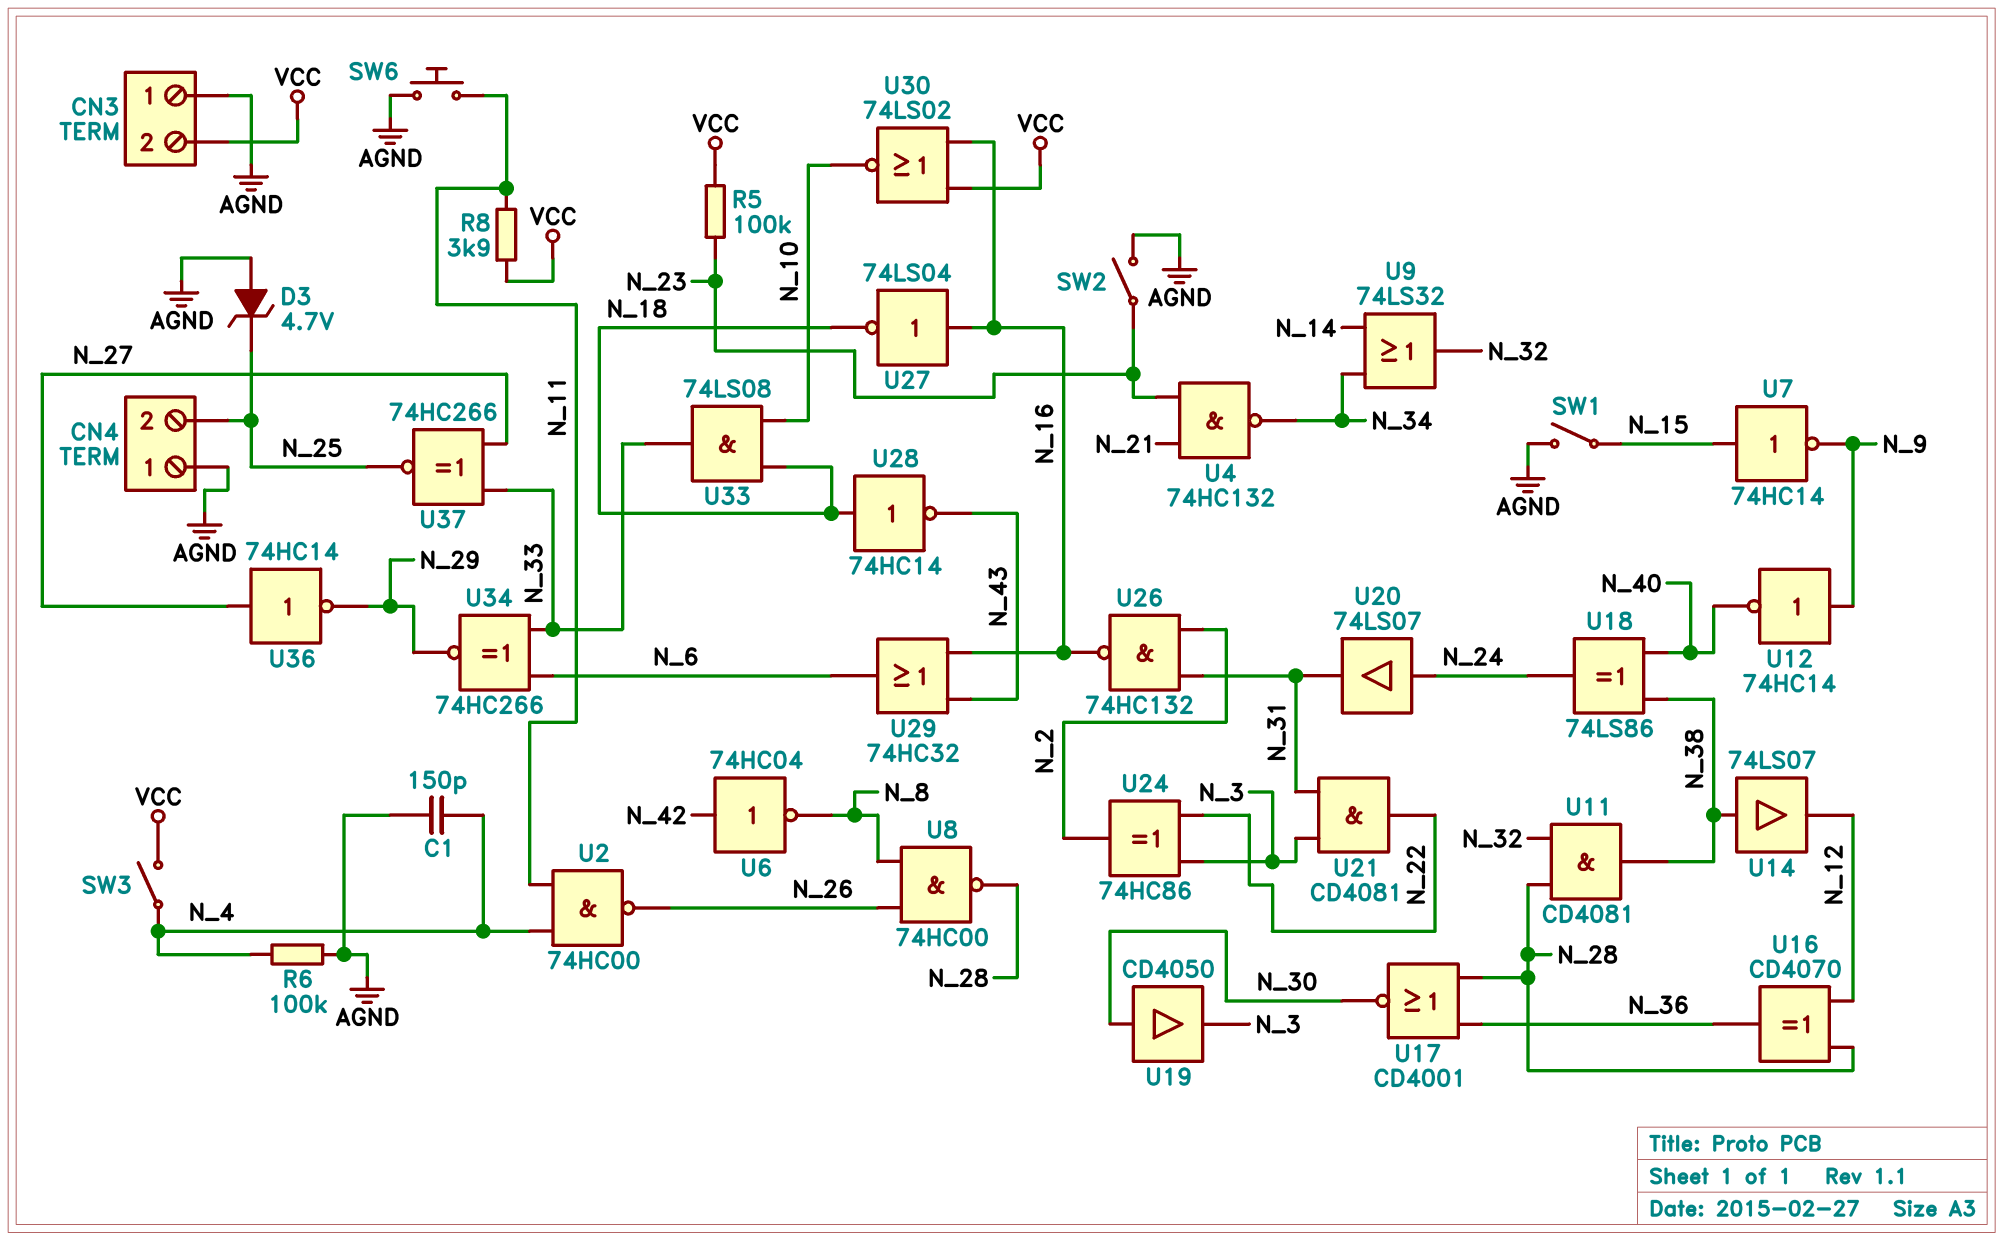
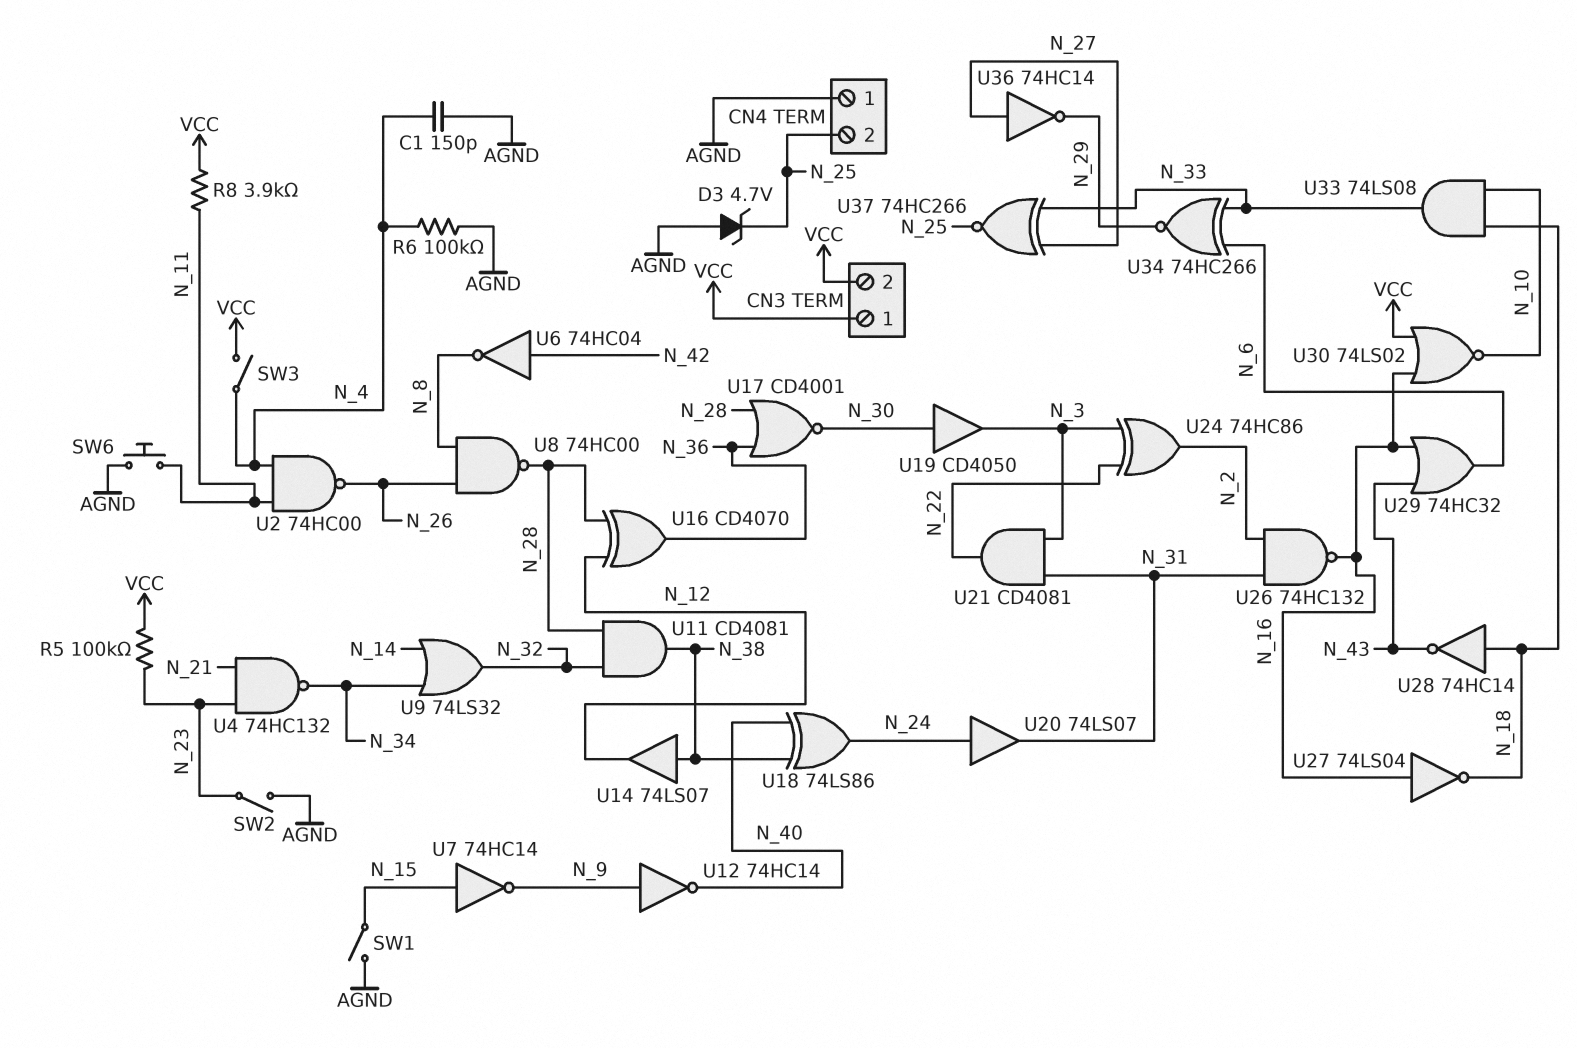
CN3 pin 1: AGND -> VCC

